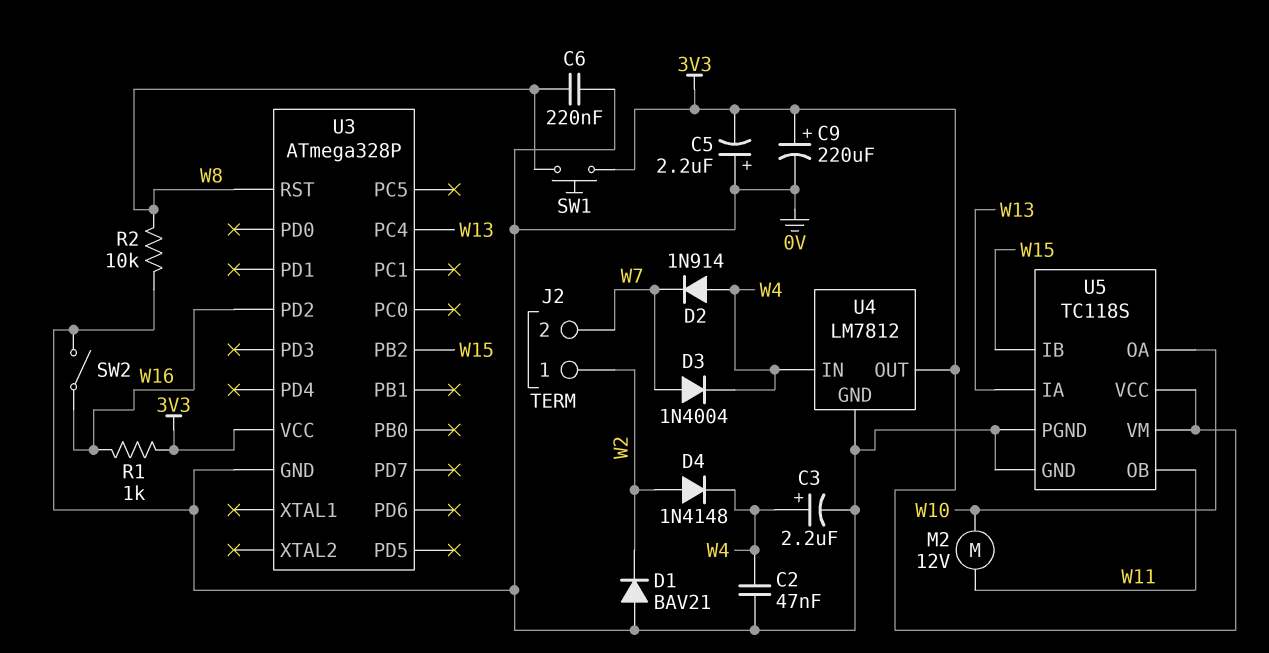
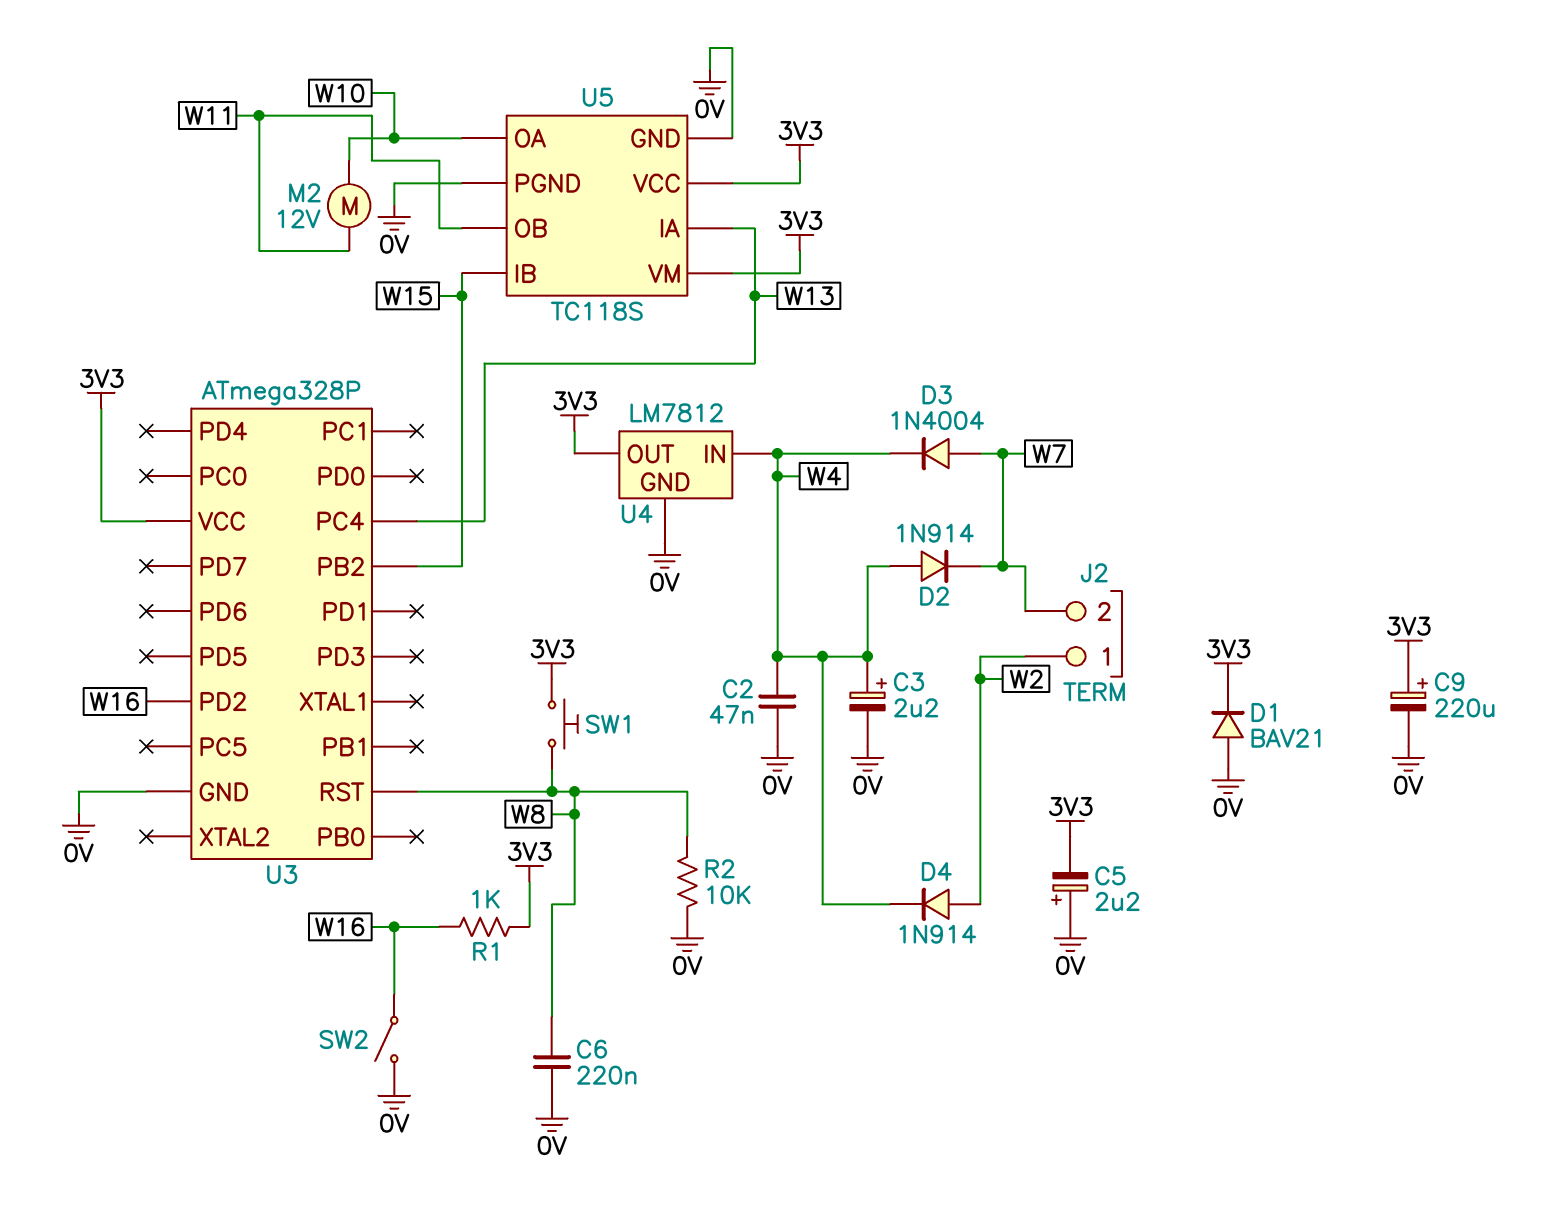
D1: diode BAV21 (A 0V, K W2) -> diode BAV21 (A 0V, K 3V3)
D4: diode 1N4148 (A W2, K W4) -> diode 1N914 (A W2, K W4)

